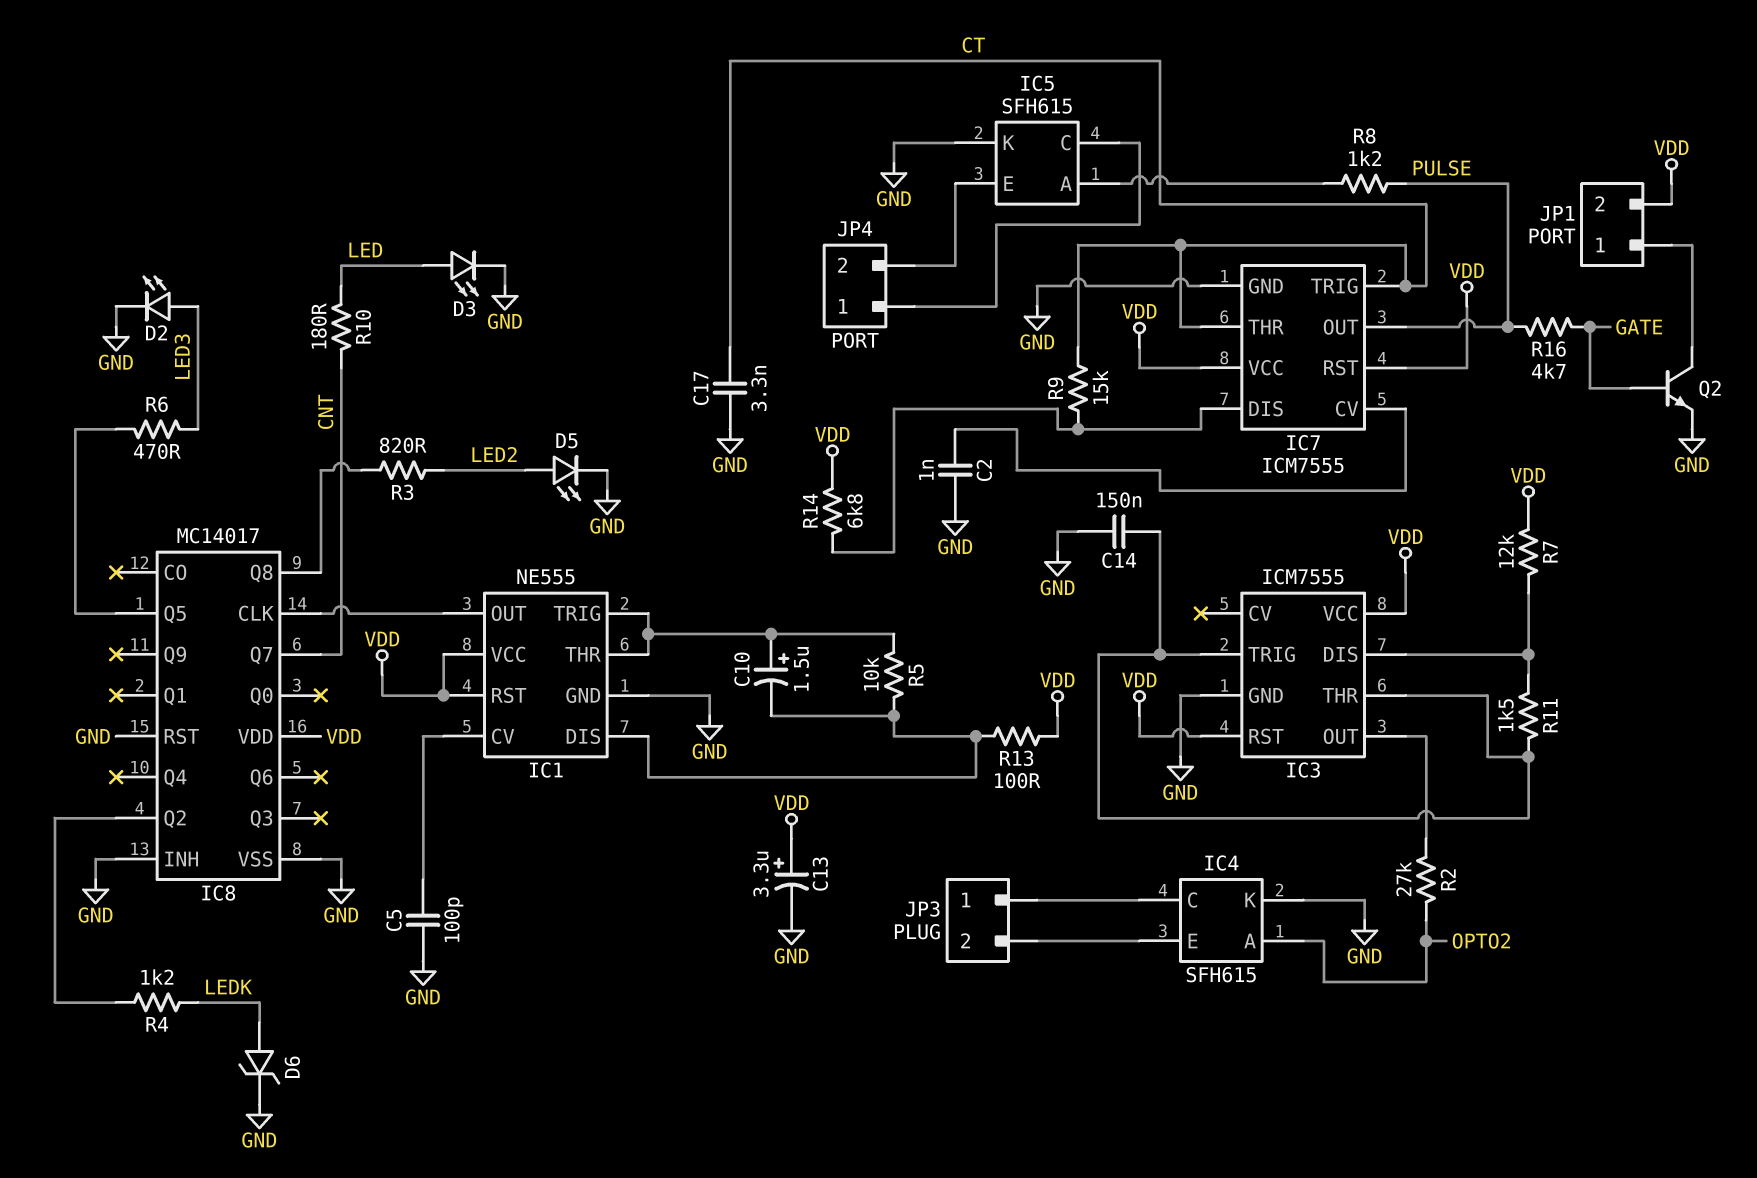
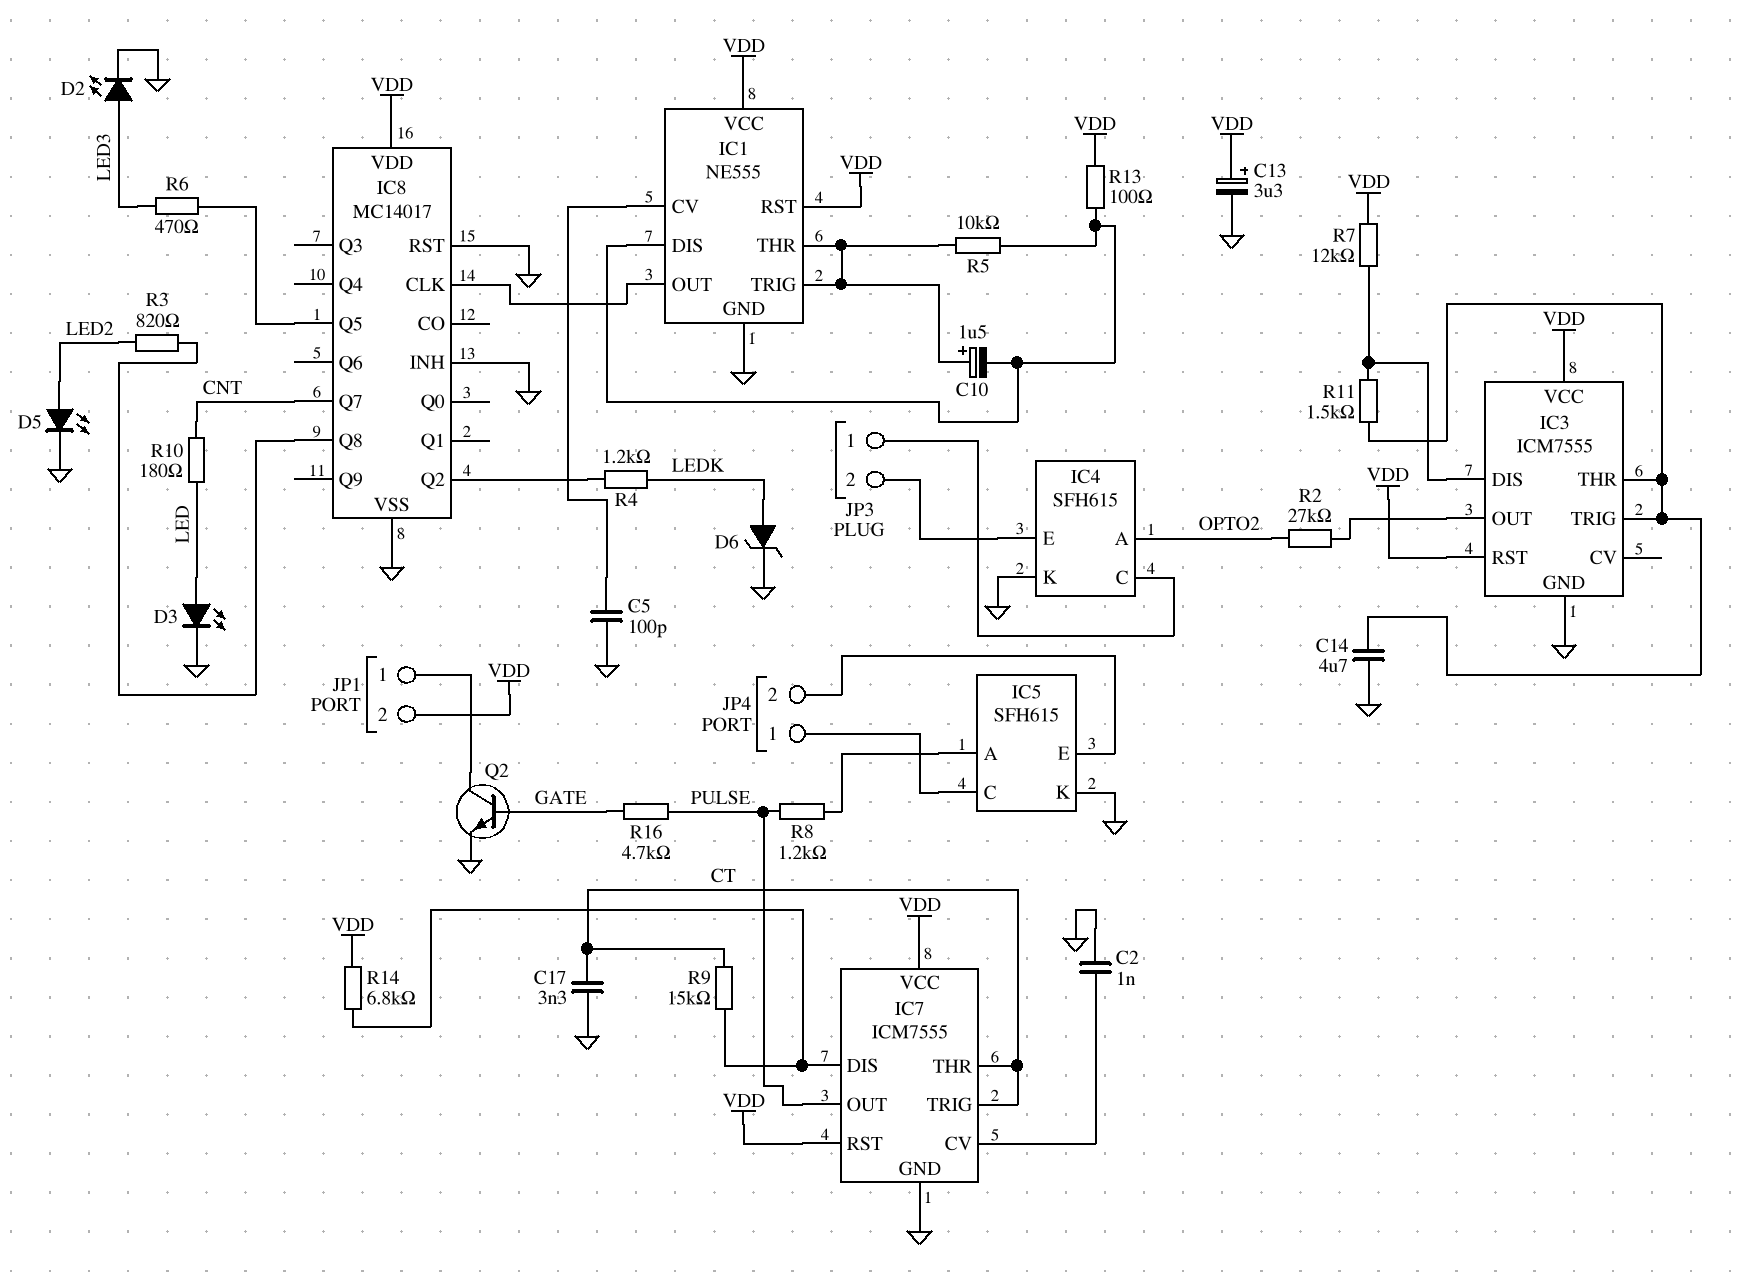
C14: 150nF (GND, IC3/THR) -> 4.7uF (GND, IC3/THR)

